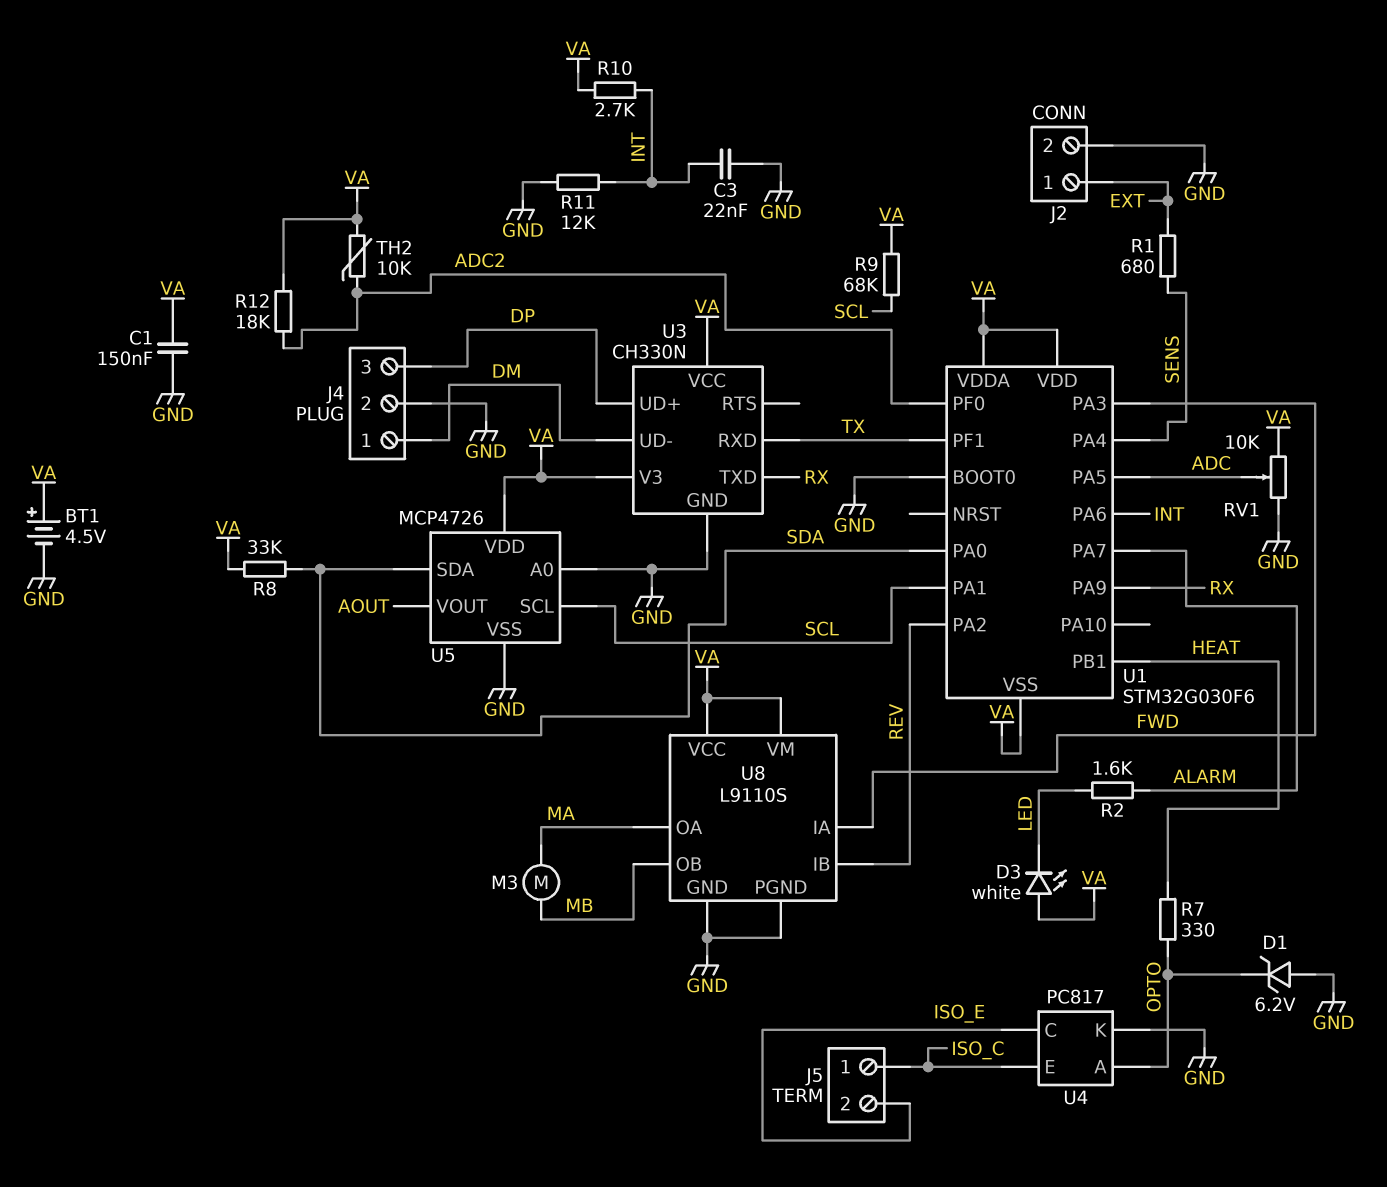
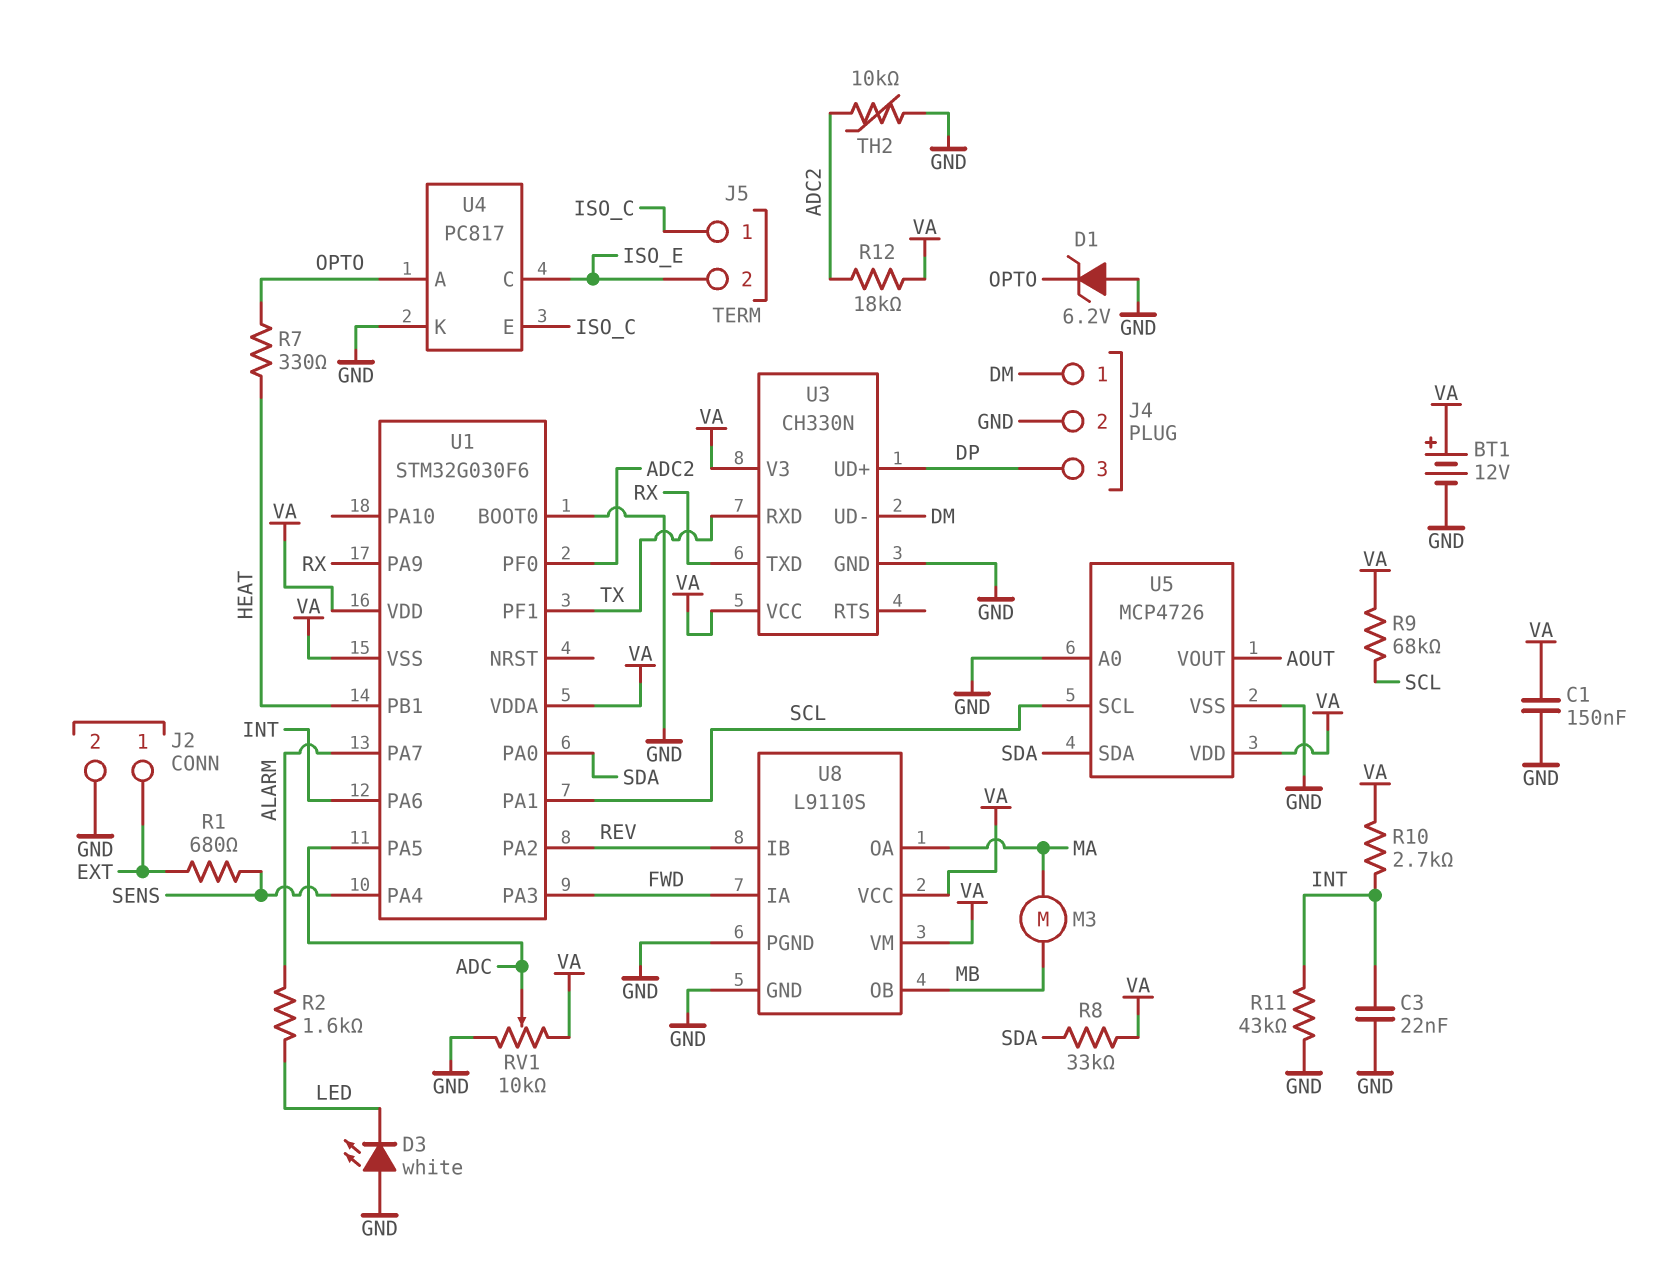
BT1: 4.5V (plus VA, minus GND) -> 12V (plus VA, minus GND)
D3: LED white (A VA, K LED) -> LED white (A GND, K LED)
R11: 12k (GND, INT) -> 43k (GND, INT)
TH2: 10k (ADC2, VA) -> 10k (ADC2, GND)

